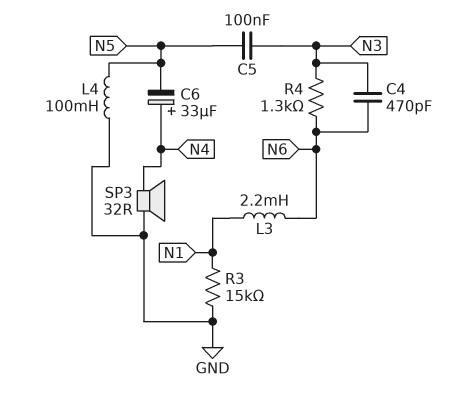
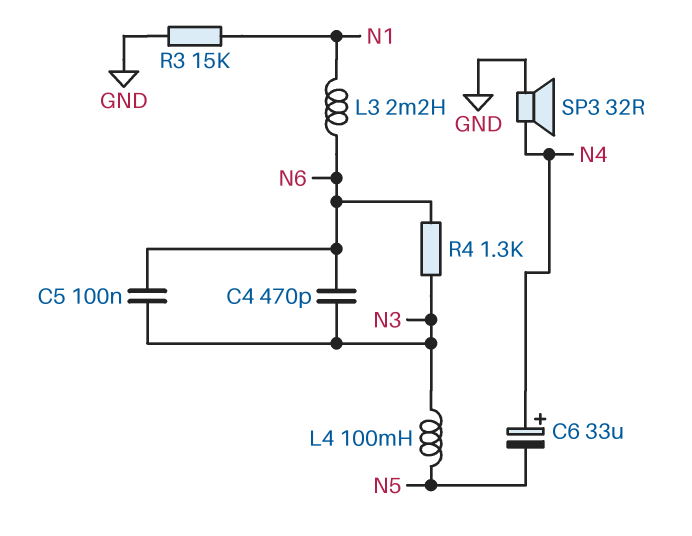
C5: 100nF (N3, N5) -> 100nF (N3, N6)
L4: 100mH (GND, N5) -> 100mH (N3, N5)

